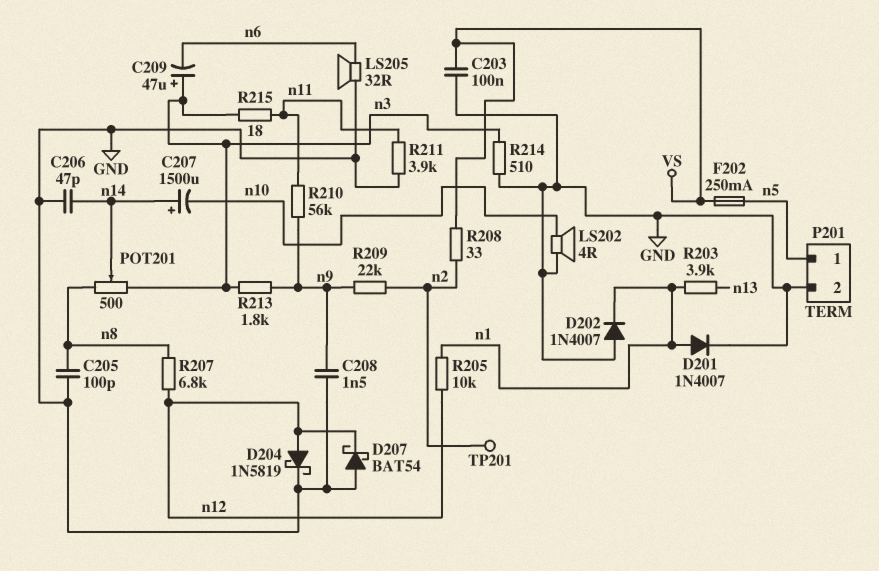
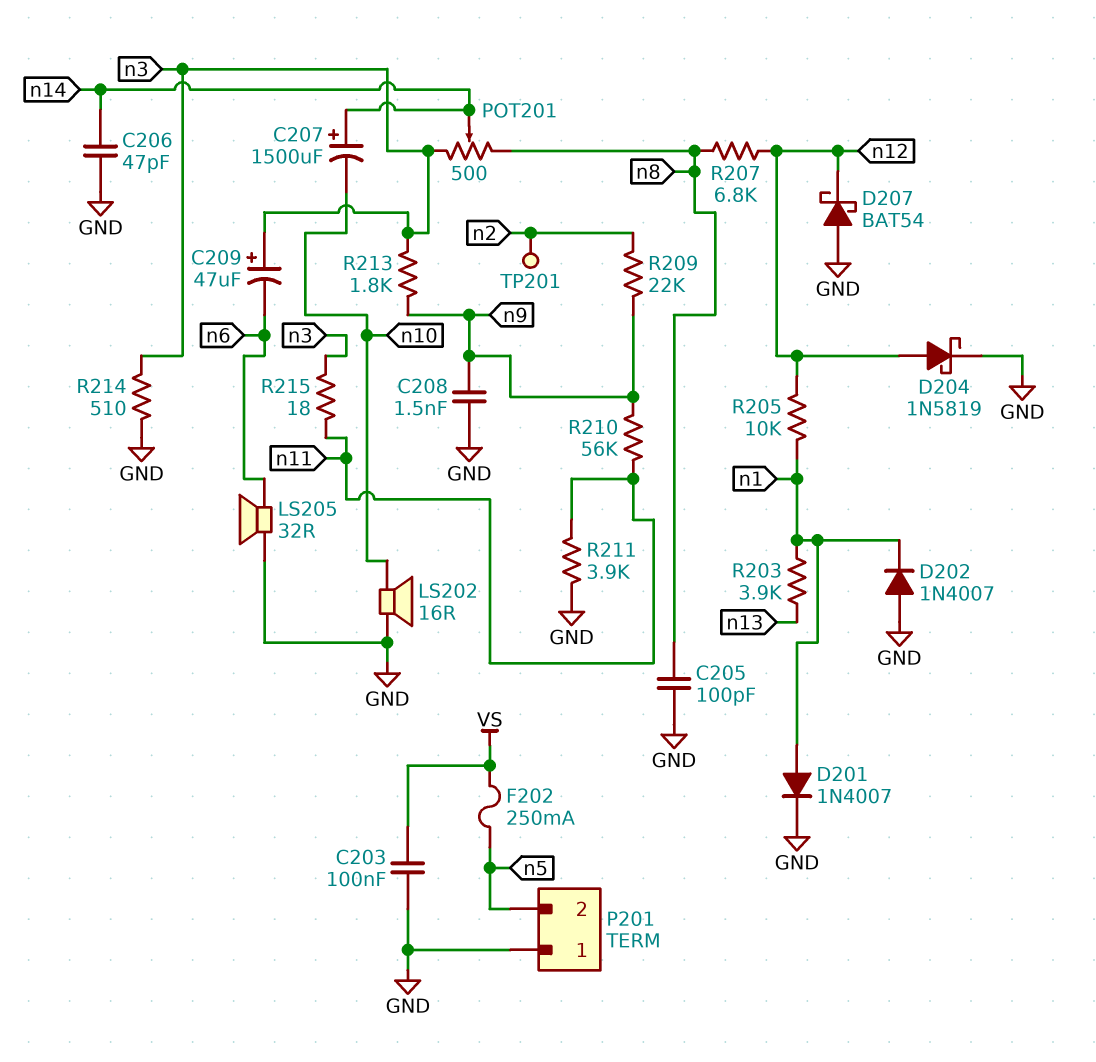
LS202: speaker 4R (GND, n10) -> speaker 16R (GND, n10)
P201 pin 1: n5 -> GND
P201 pin 2: GND -> n5
R208: 33 (VS, n2) -> none

